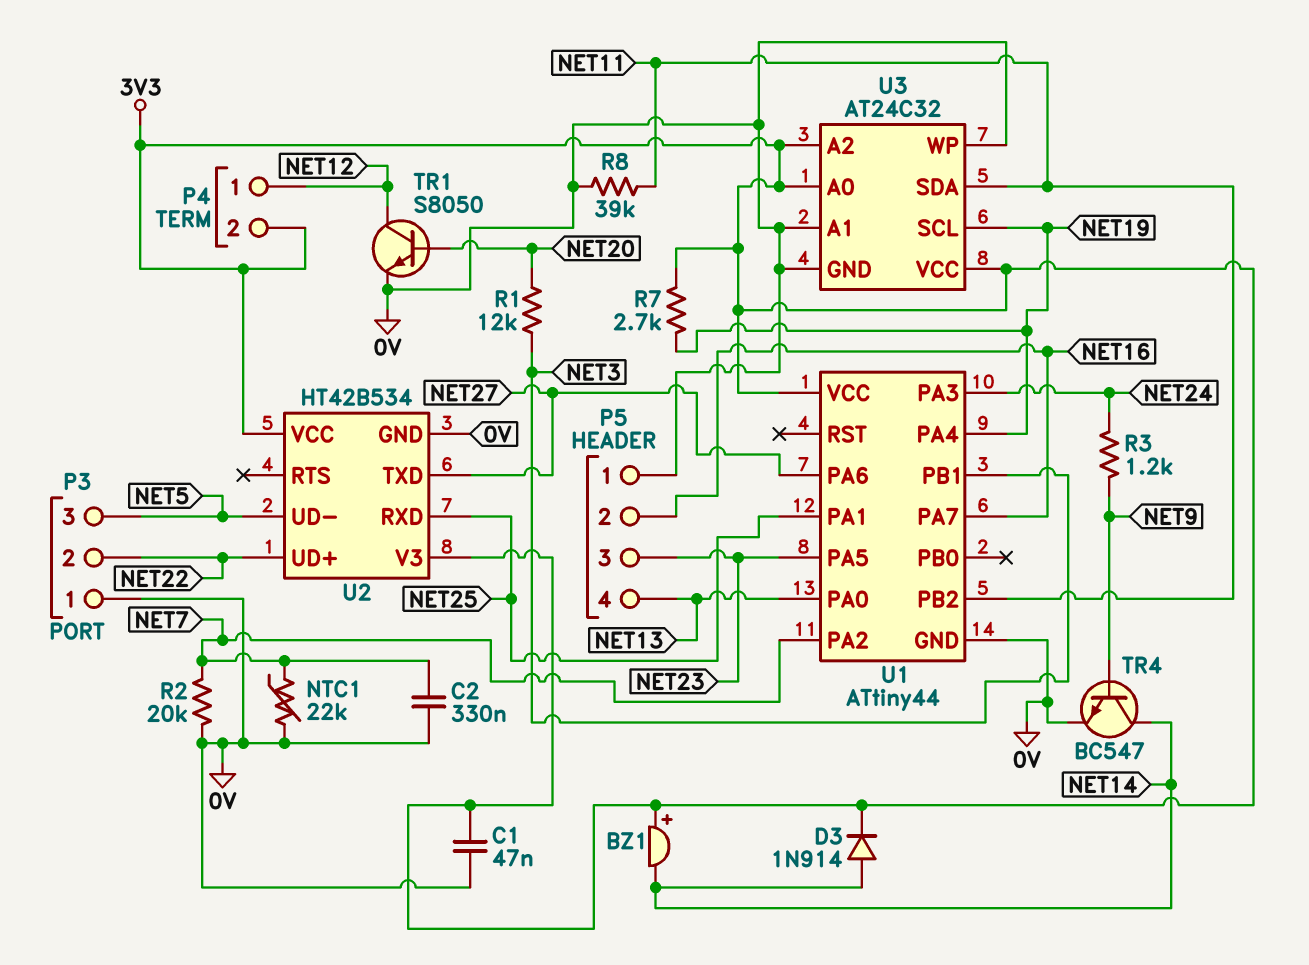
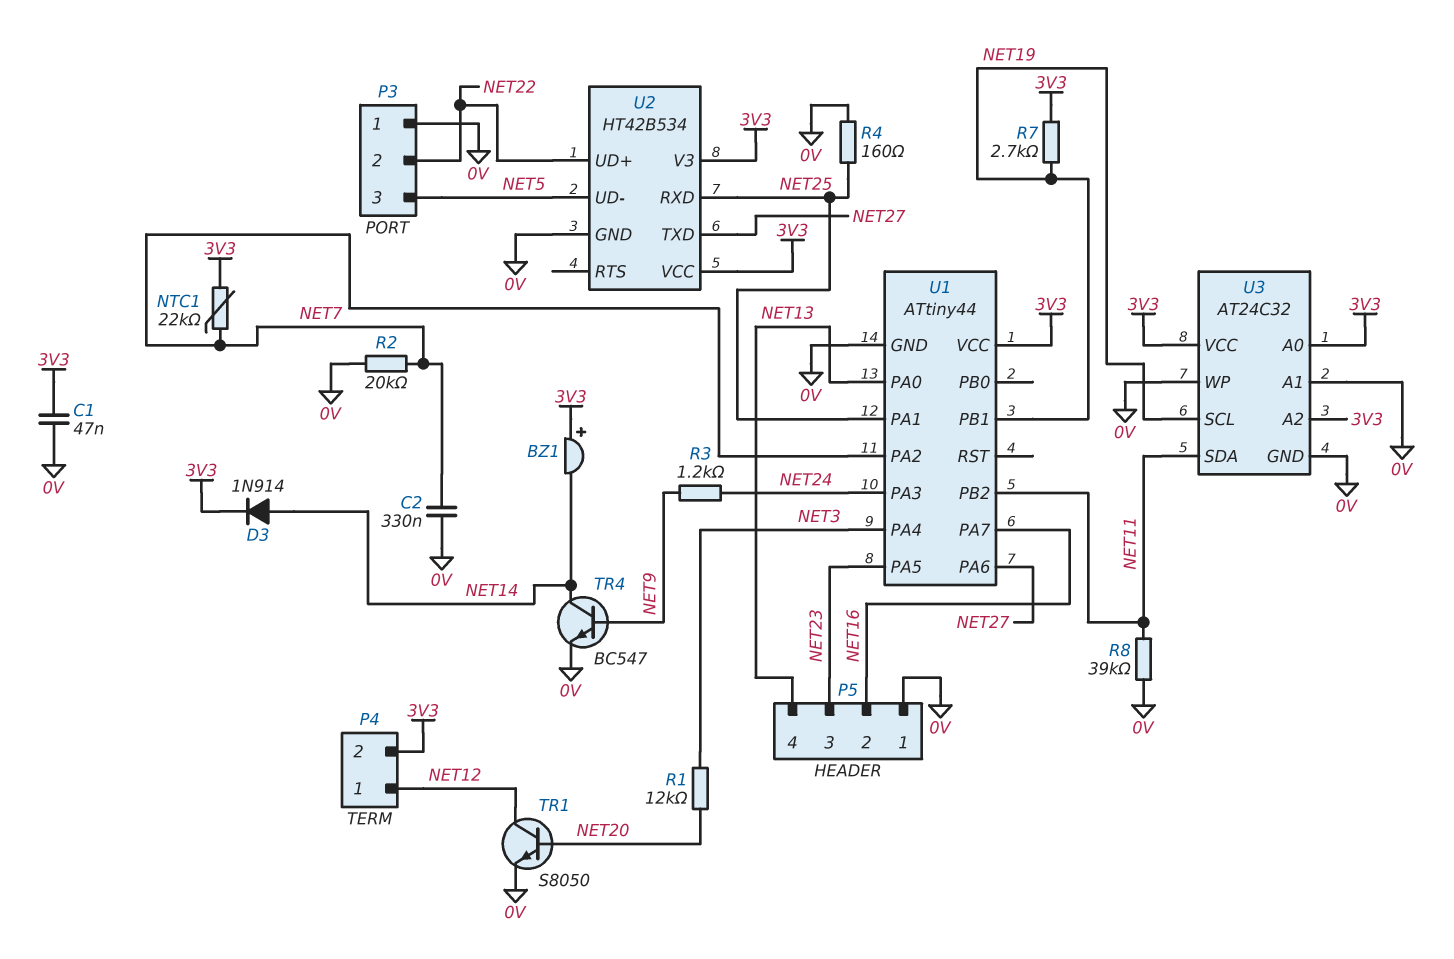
NTC1: 22k (0V, NET7) -> 22k (3V3, NET7)
R4: none -> 160 (0V, NET25)
U1 pin PA4: NET19 -> NET3
U1 pin PB1: NET3 -> NET19

